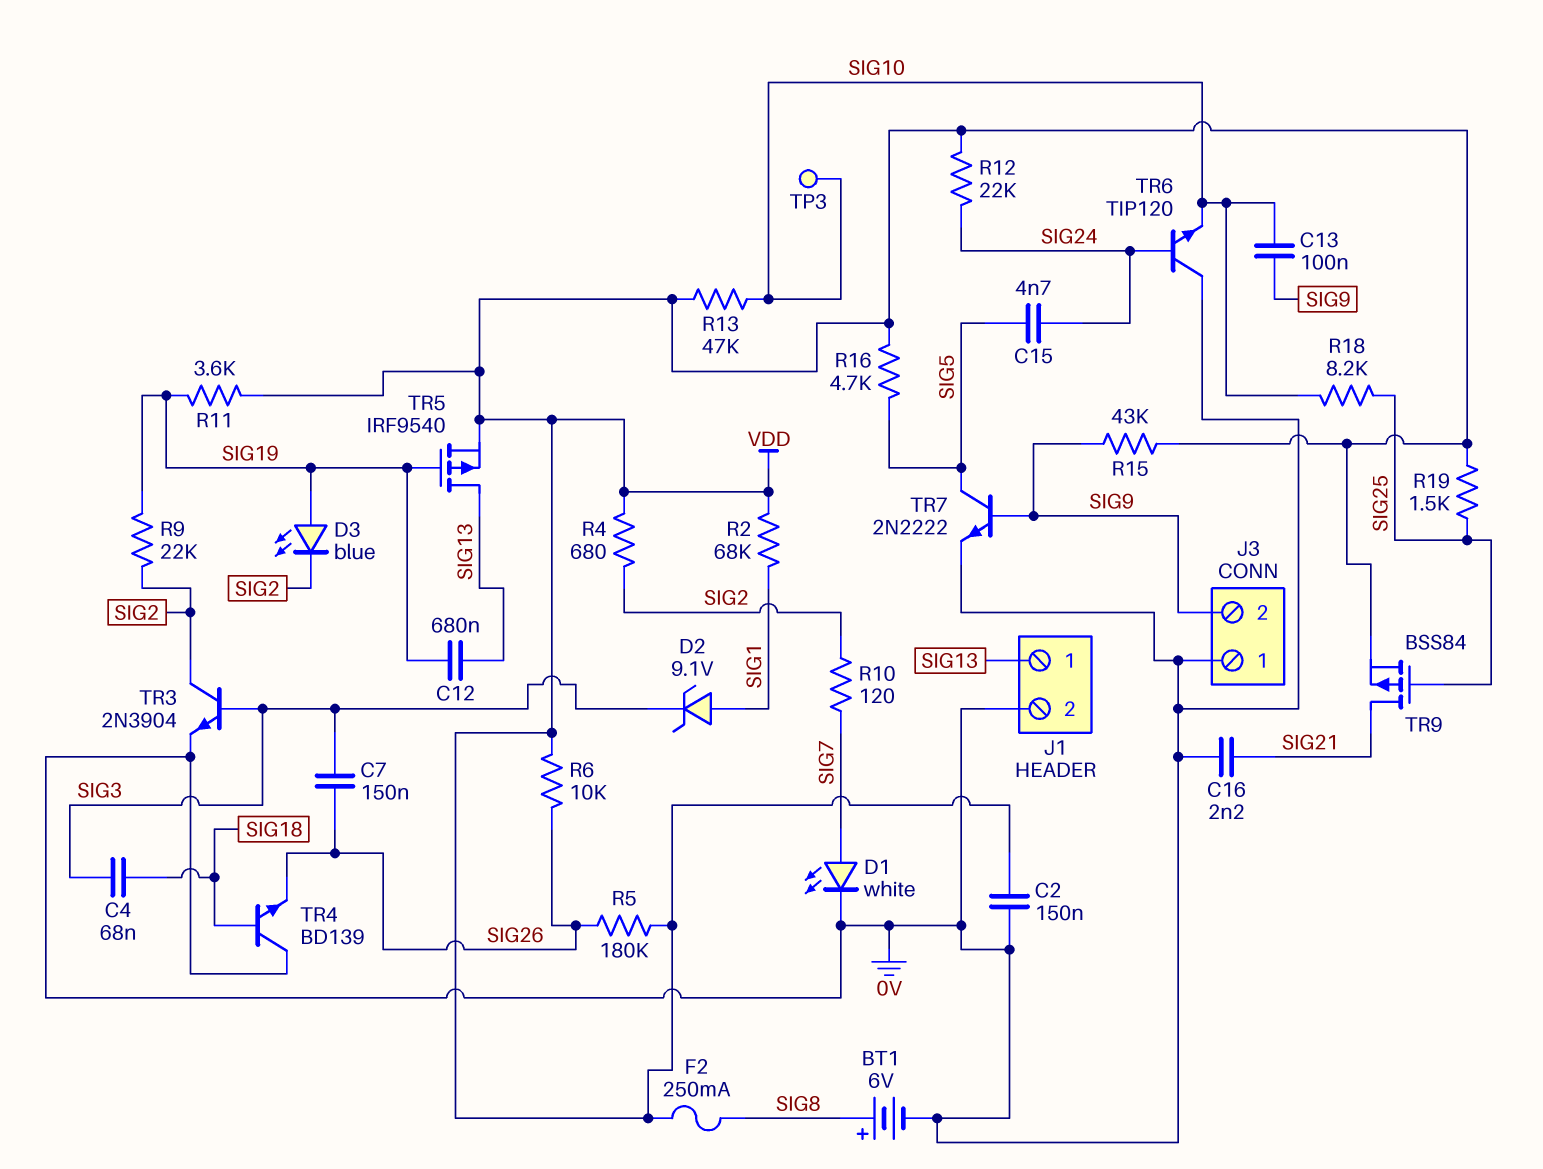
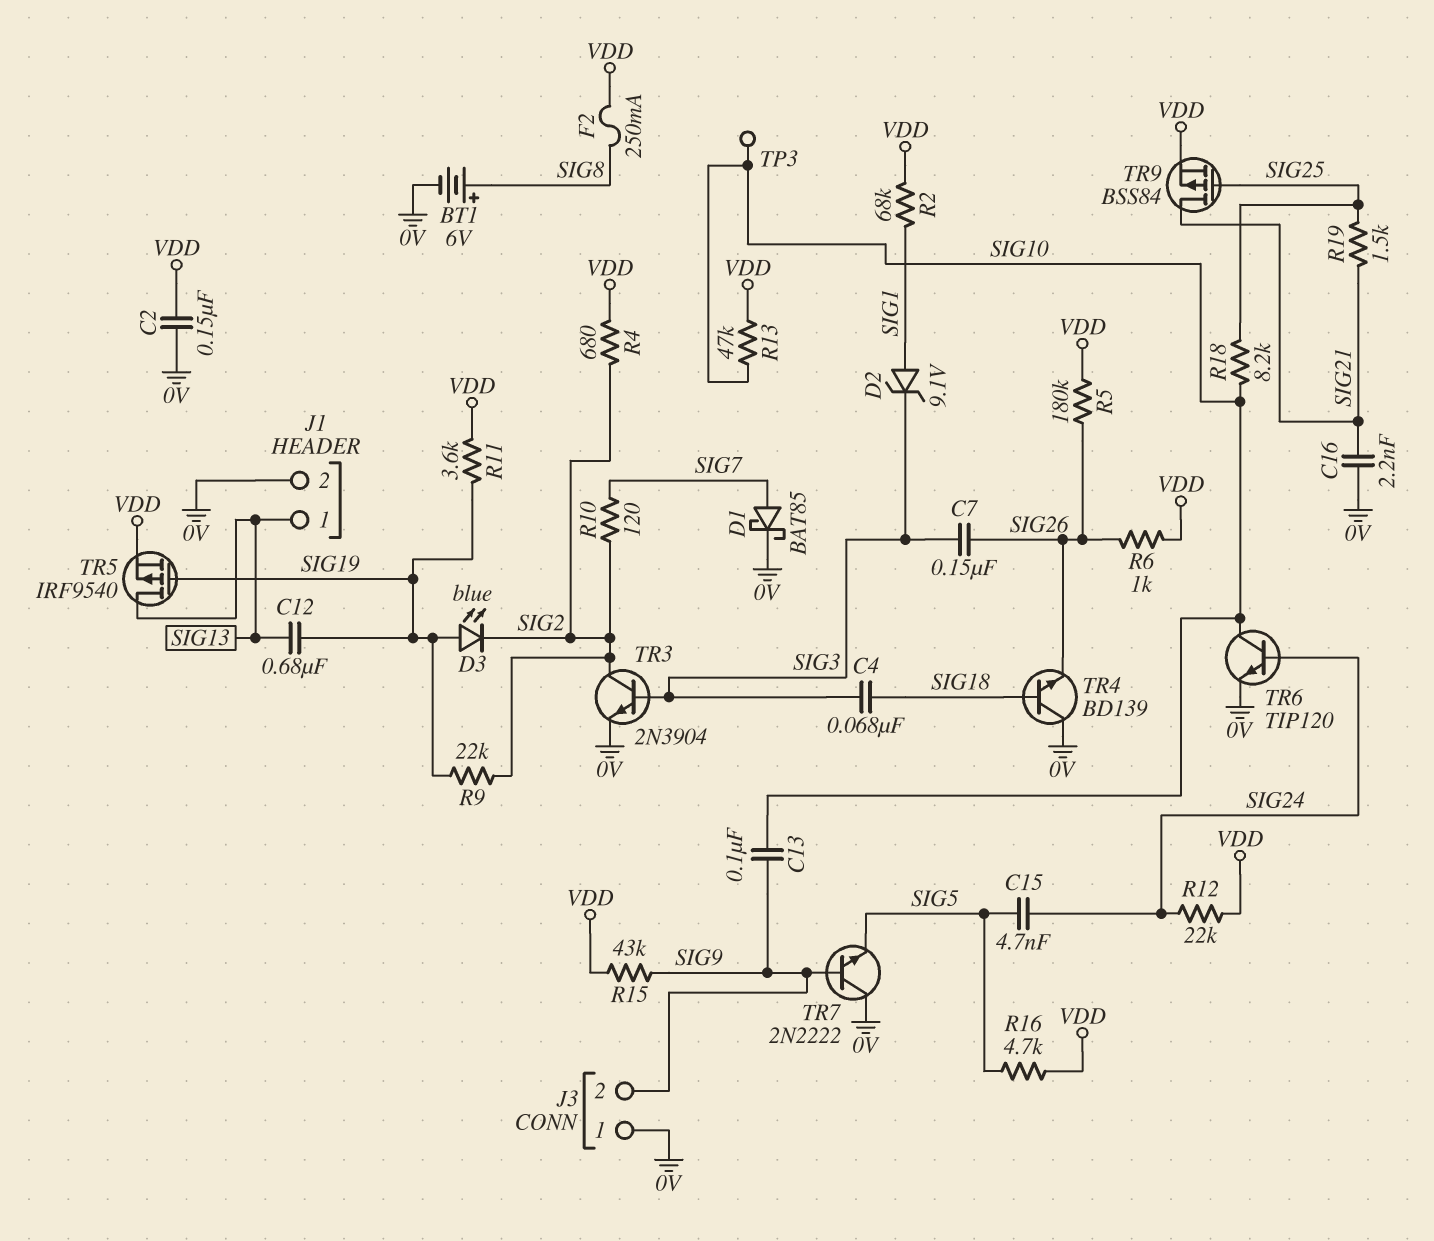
D1: LED white (A SIG7, K 0V) -> schottky BAT85 (A SIG7, K 0V)
R6: 10k (SIG26, VDD) -> 1k (SIG26, VDD)
R19: 1.5k (SIG25, VDD) -> 1.5k (SIG21, SIG25)
TR6: NPN TIP120 (B SIG24, C 0V, E SIG10) -> NPN TIP120 (B SIG24, C SIG10, E 0V)
TR7: NPN 2N2222 (B SIG9, C SIG5, E 0V) -> NPN 2N2222 (B SIG9, C 0V, E SIG5)

